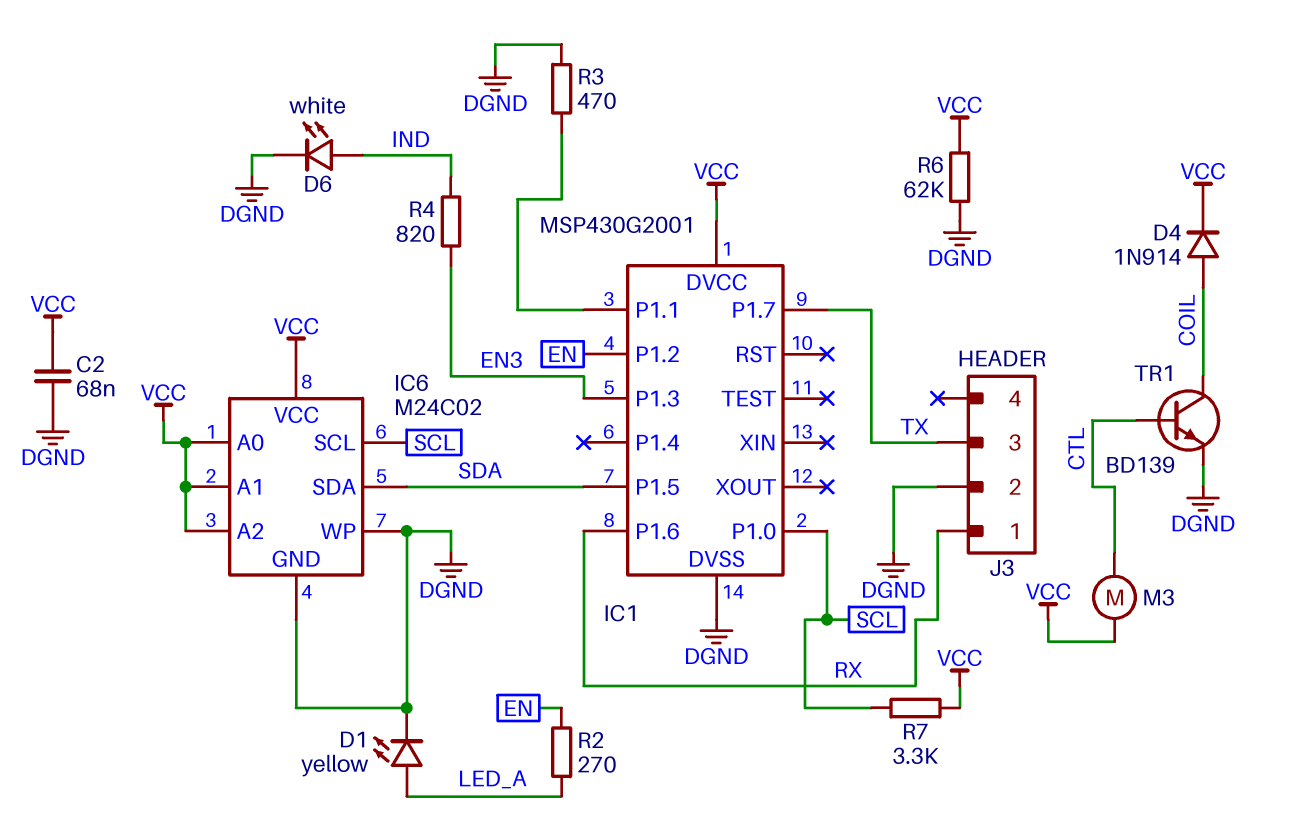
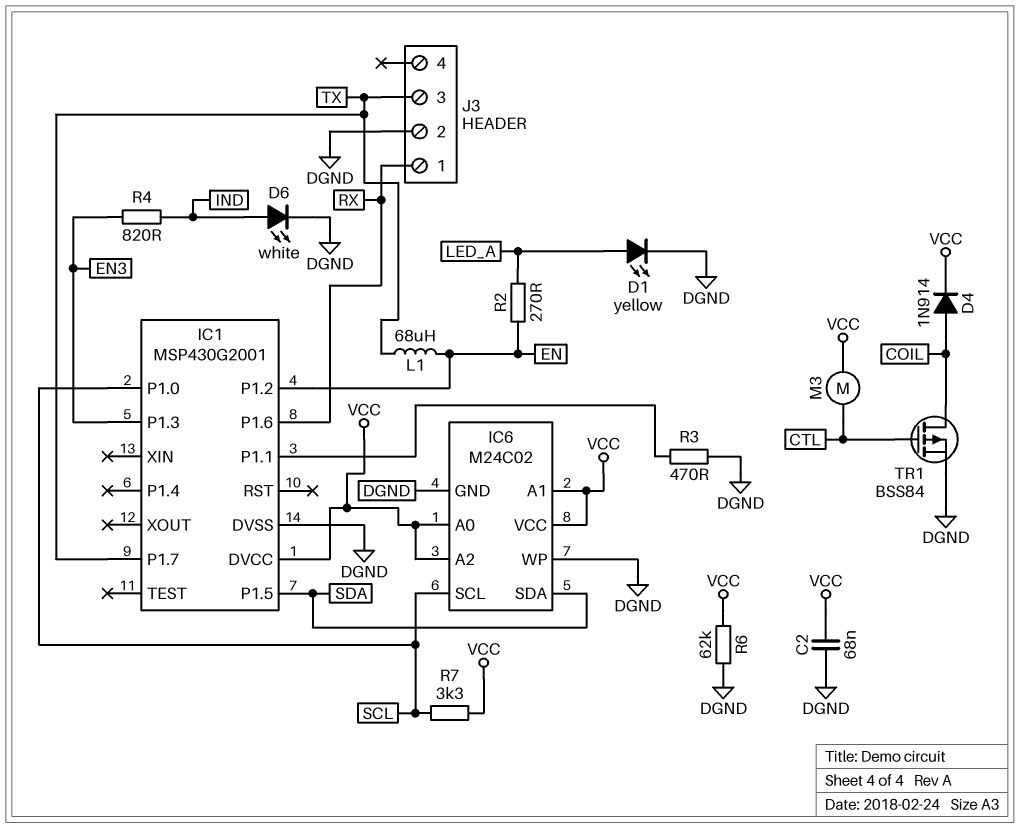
L1: none -> 68uH (EN, TX)
TR1: NPN BD139 (B CTL, C COIL, E DGND) -> PMOS BSS84 (G CTL, D COIL, S DGND)

